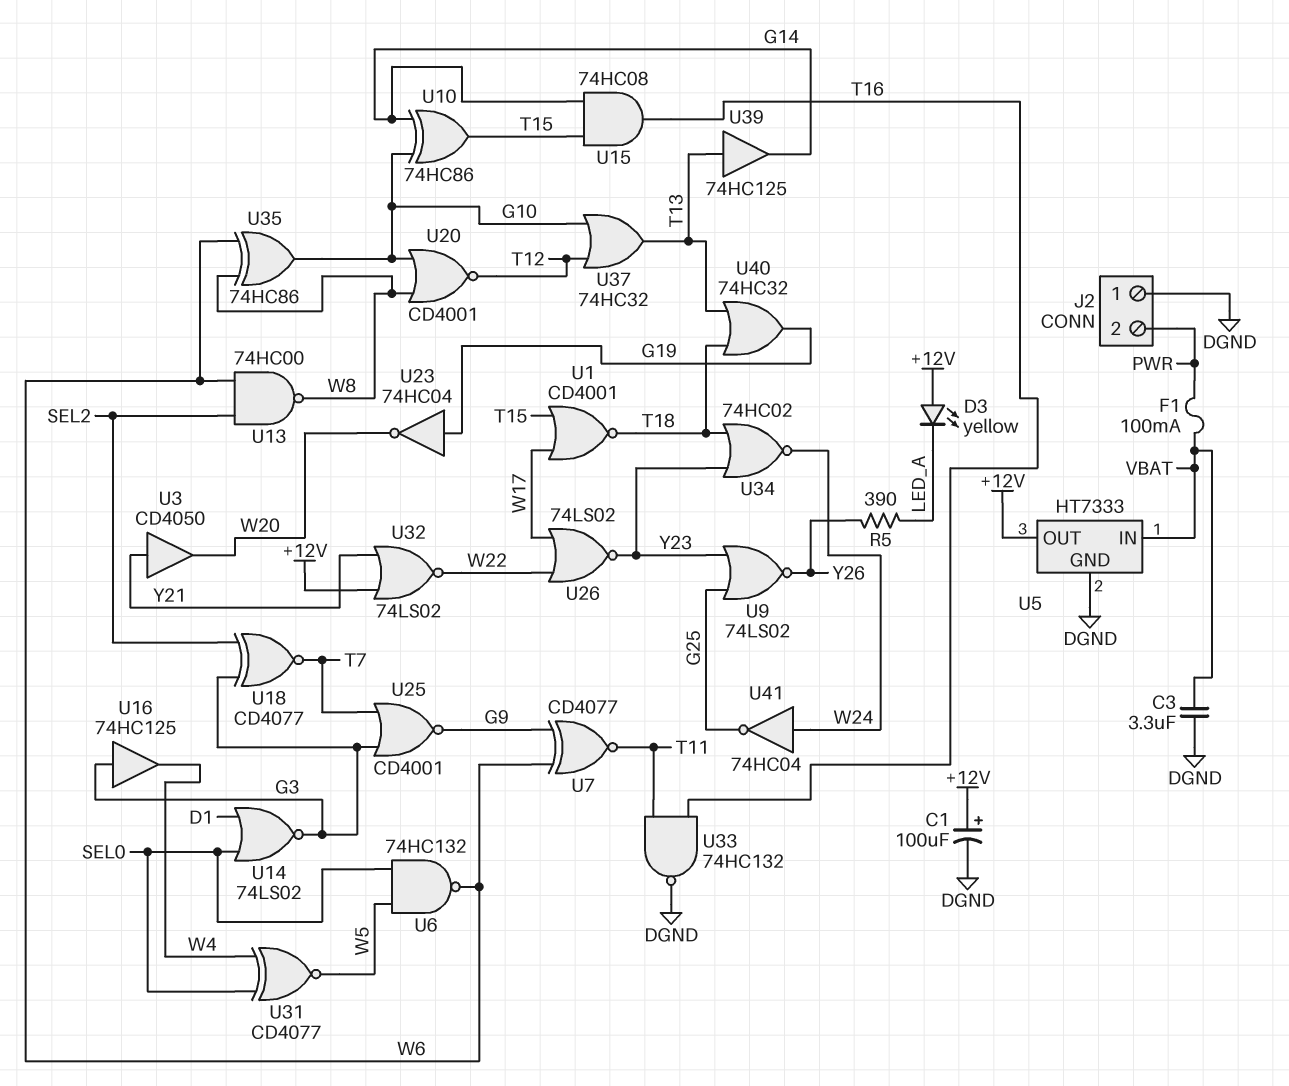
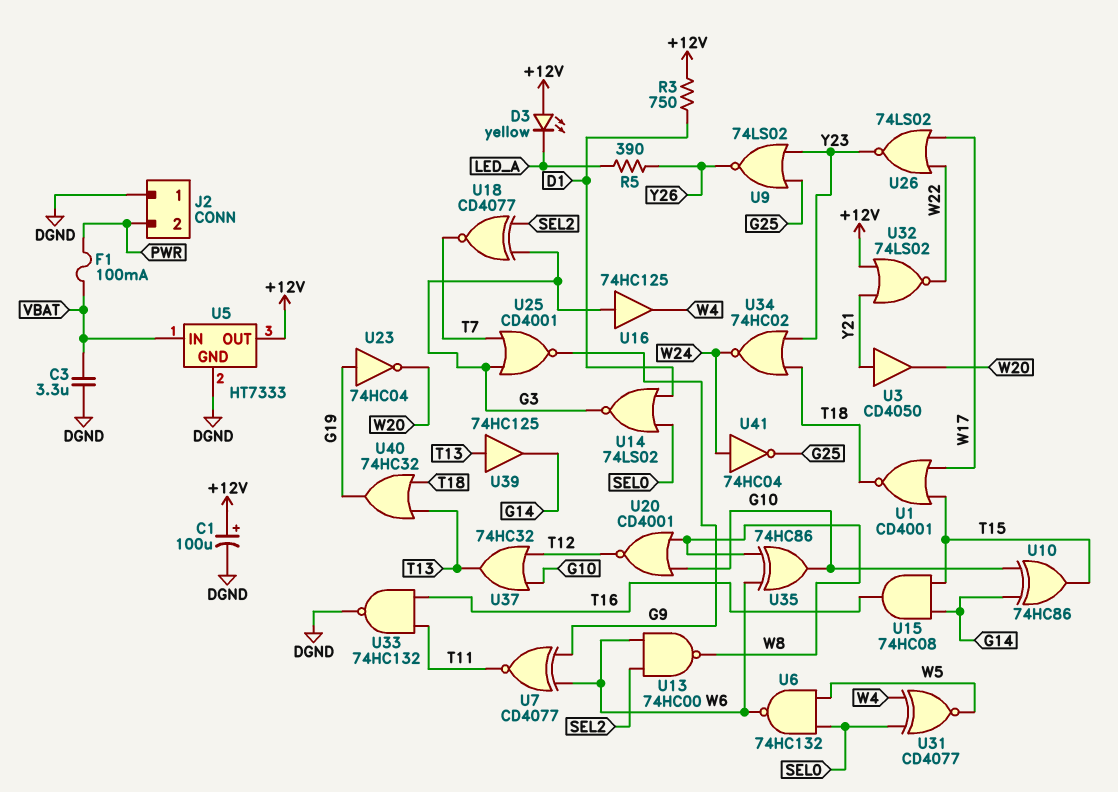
R3: none -> 750 (+12V, D1)

